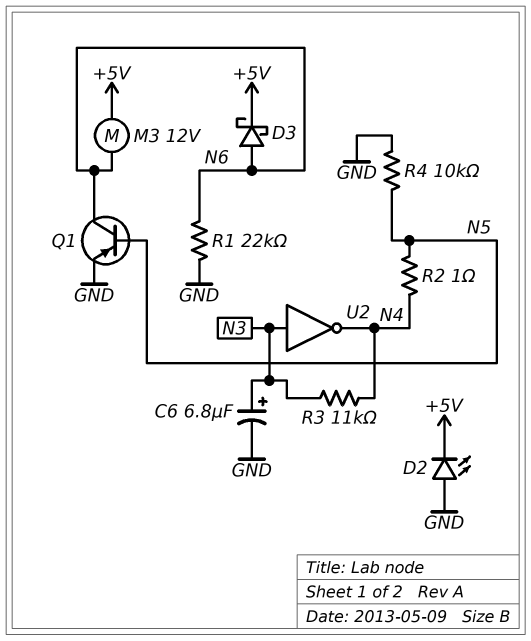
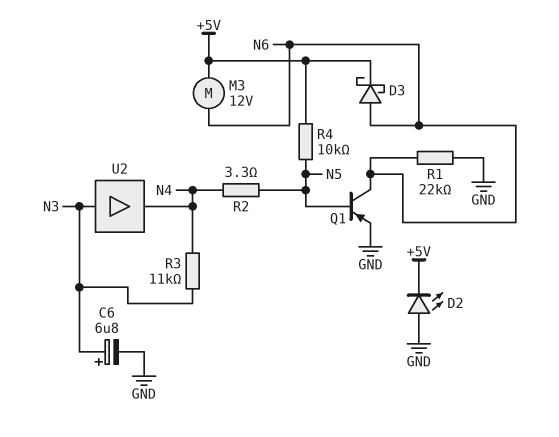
R2: 1 (N4, N5) -> 3.3 (N4, N5)
R4: 10k (GND, N5) -> 10k (+5V, N5)
U2: NOT (in N3, out N4) -> buffer (in N3, out N4)

